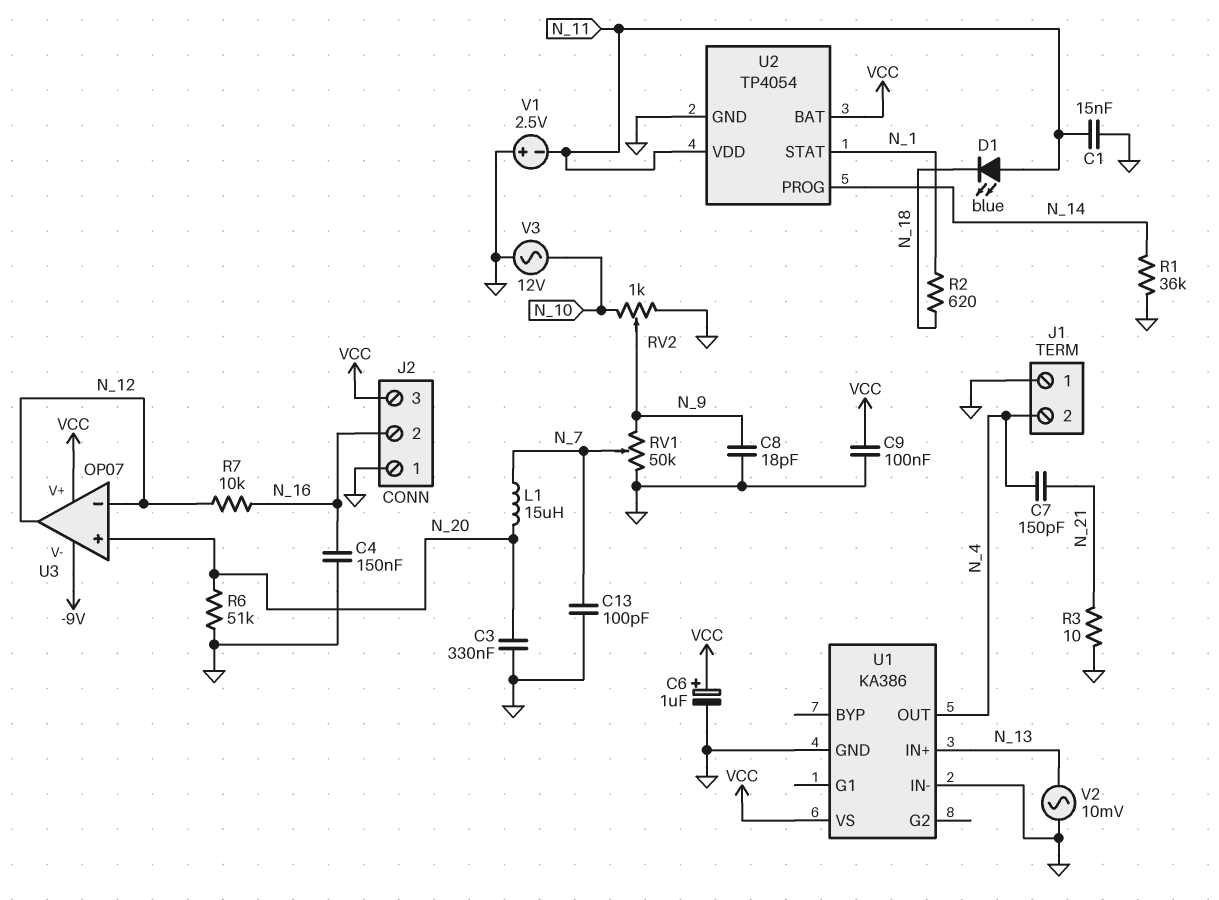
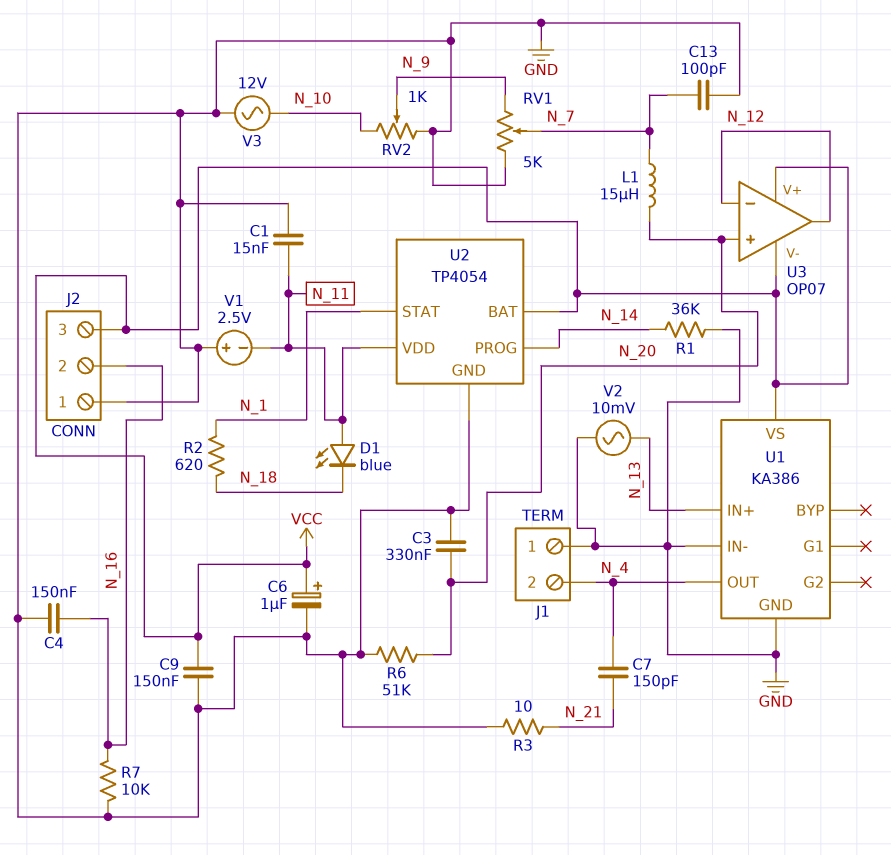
C8: 18pF (GND, N_9) -> none
C9: 100nF (GND, VCC) -> 150nF (GND, VCC)
R7: 10k (N_12, N_16) -> 10k (GND, N_16)
RV1: 50k (GND, N_9, wiper N_7) -> 5k (GND, N_9, wiper N_7)
U3 pin V-: -9V -> VCC

